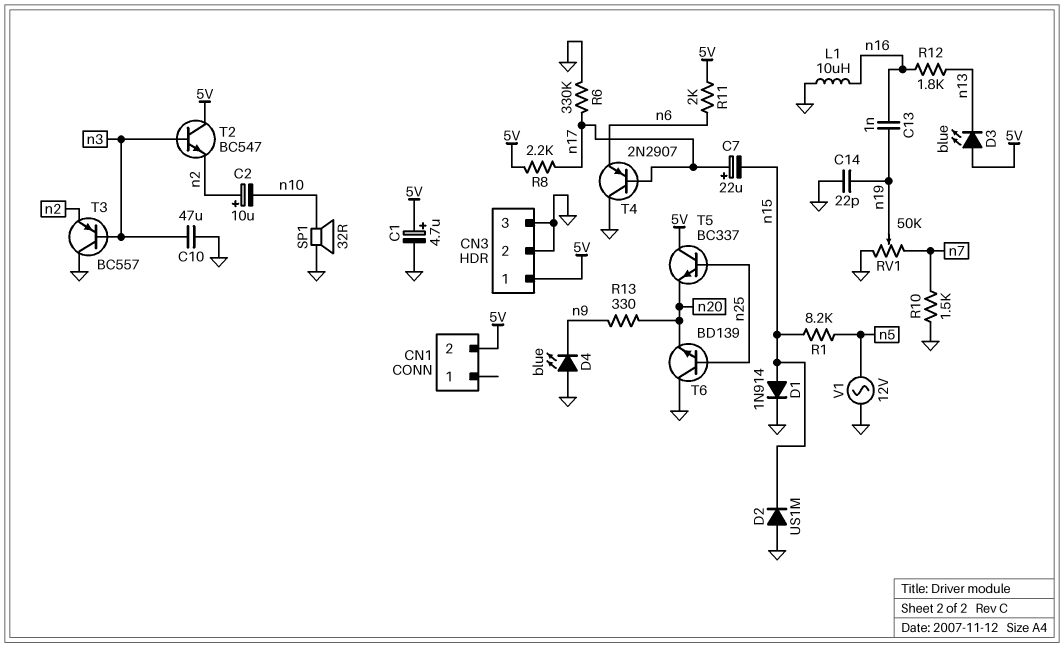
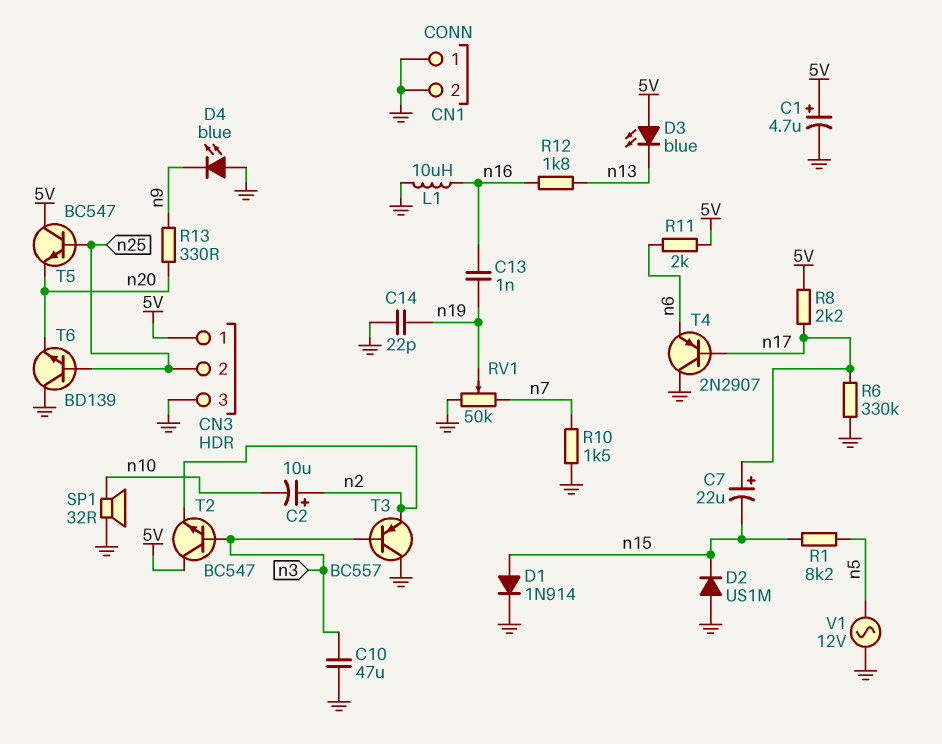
CN1 pin 1: none -> GND
CN1 pin 2: 5V -> GND
CN3 pin 2: GND -> n25
T5: NPN BC337 (B n25, C 5V, E n20) -> NPN BC547 (B n25, C 5V, E n20)

